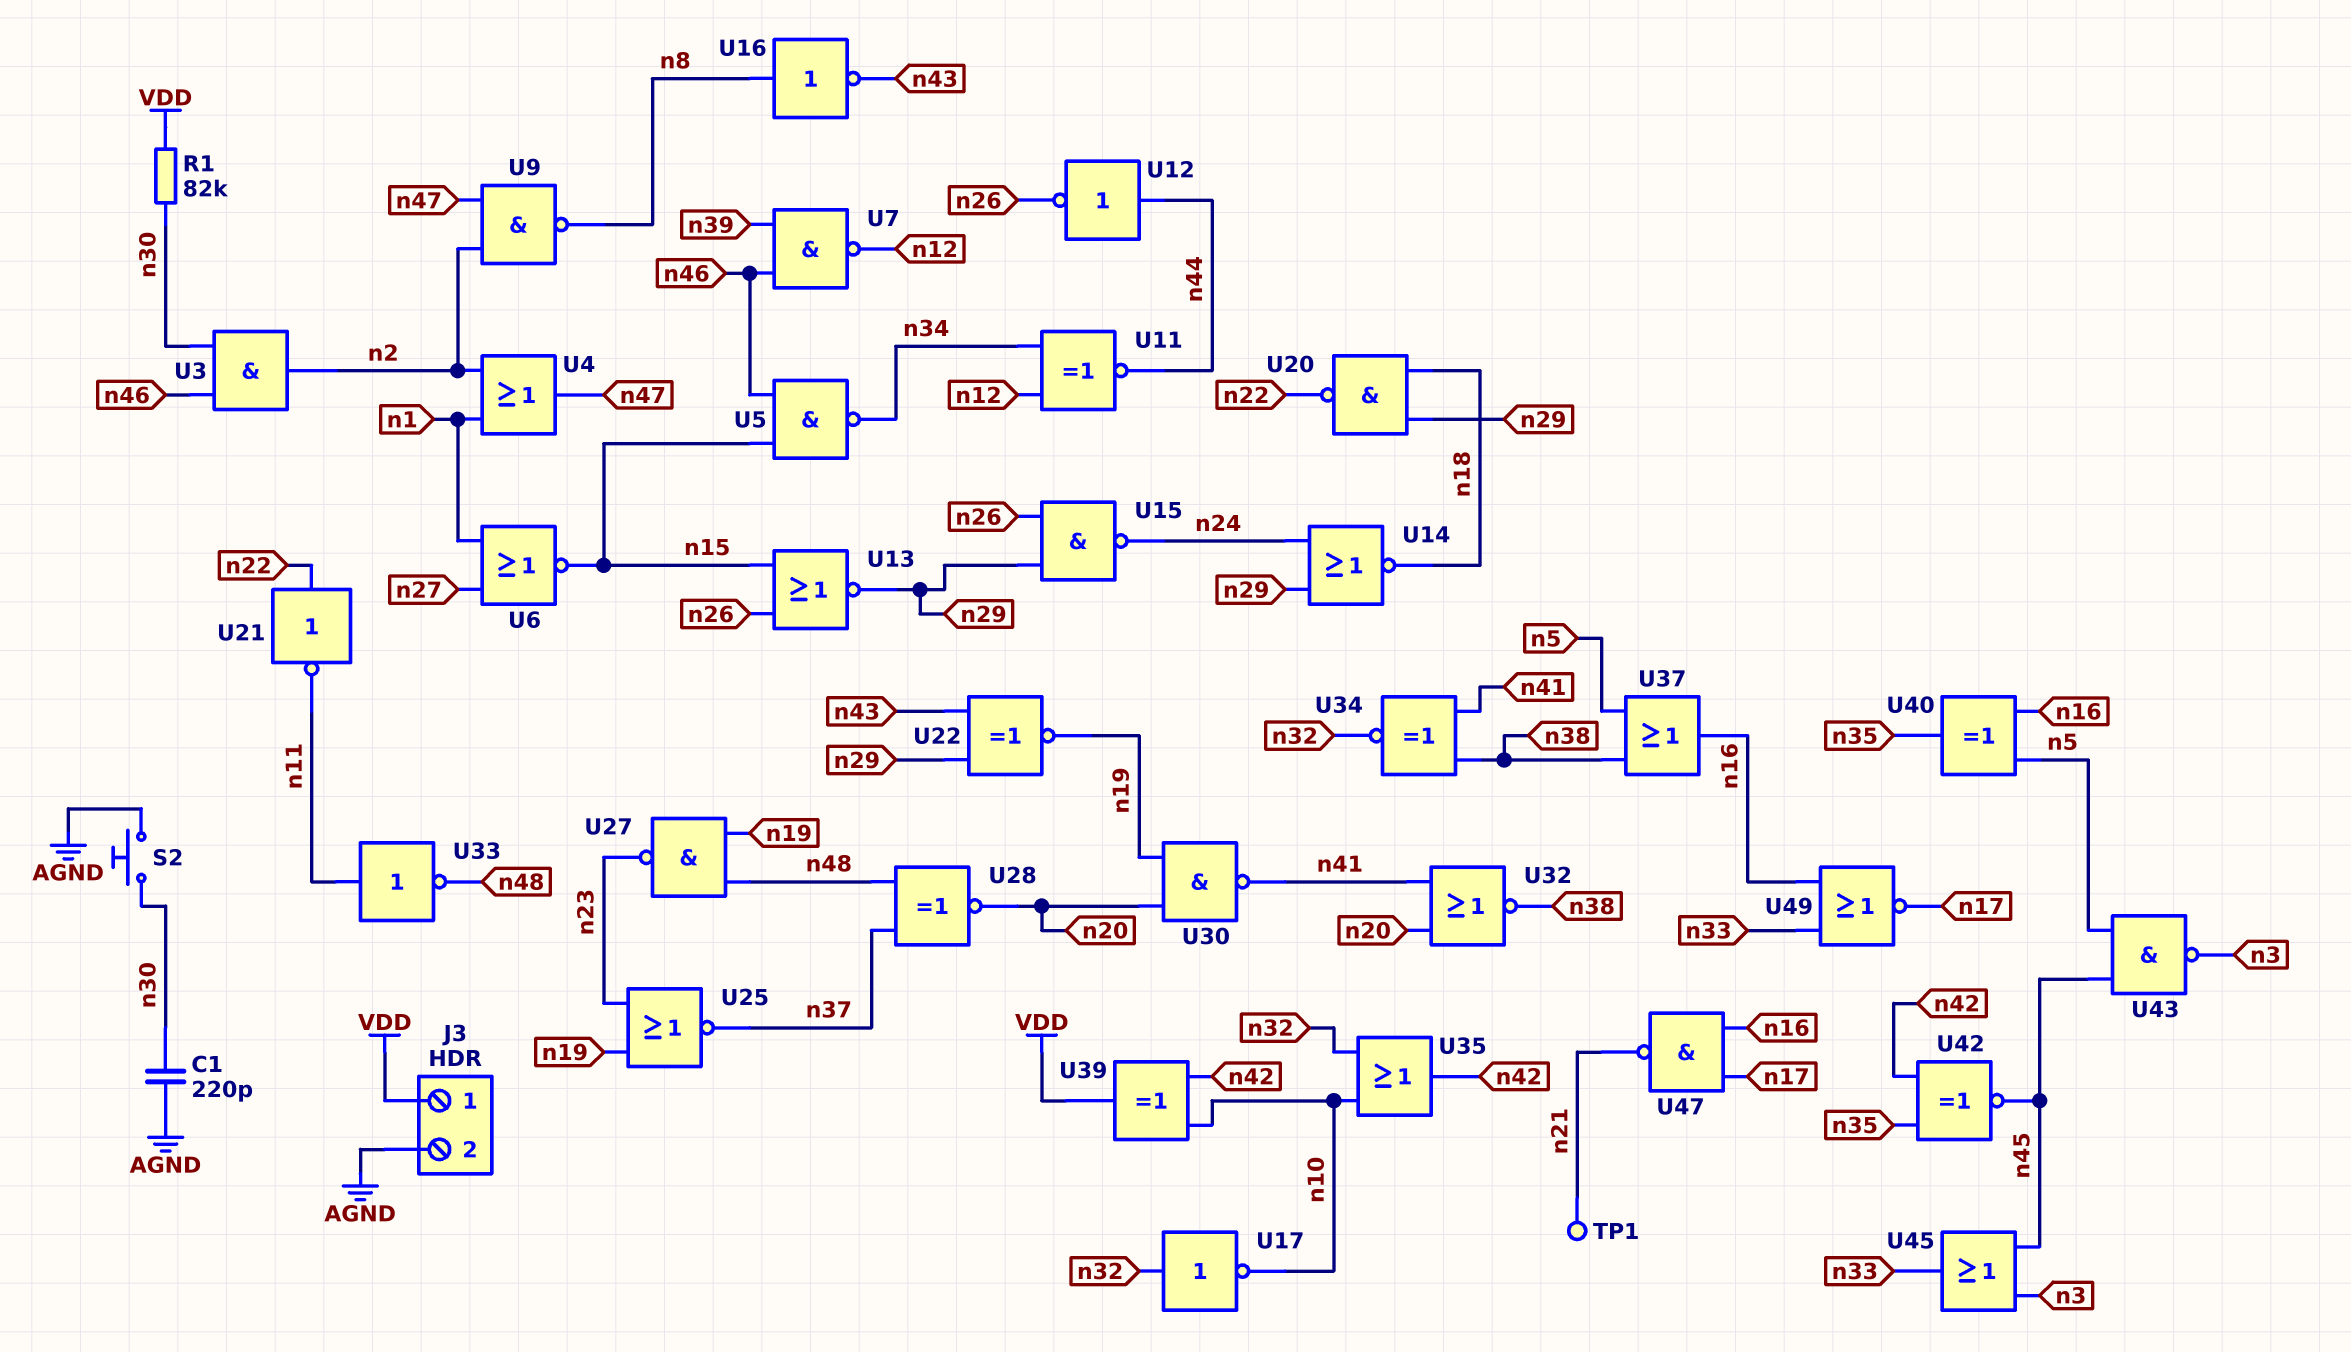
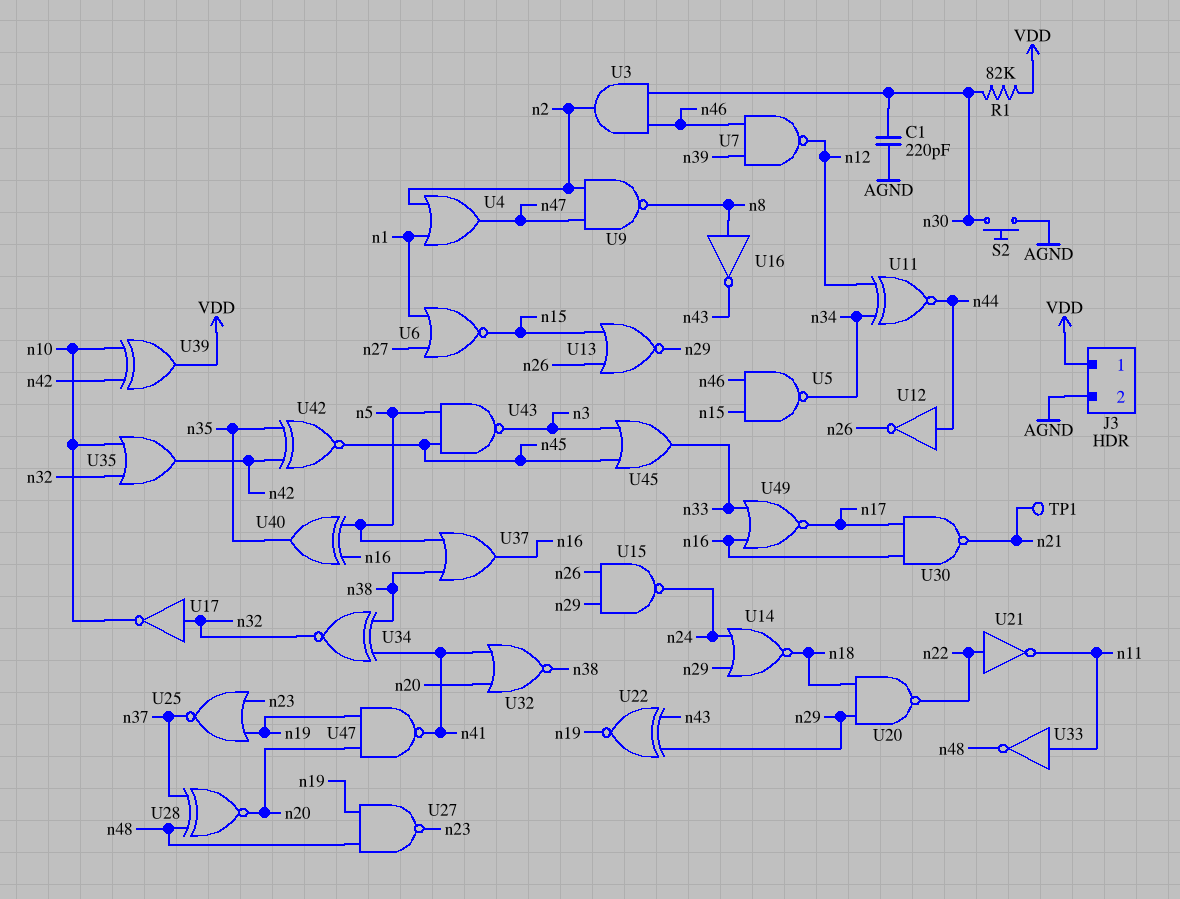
U30: NAND (in n19, in n20, out n41) -> NAND (in n16, in n17, out n21)
U47: NAND (in n16, in n17, out n21) -> NAND (in n19, in n20, out n41)

